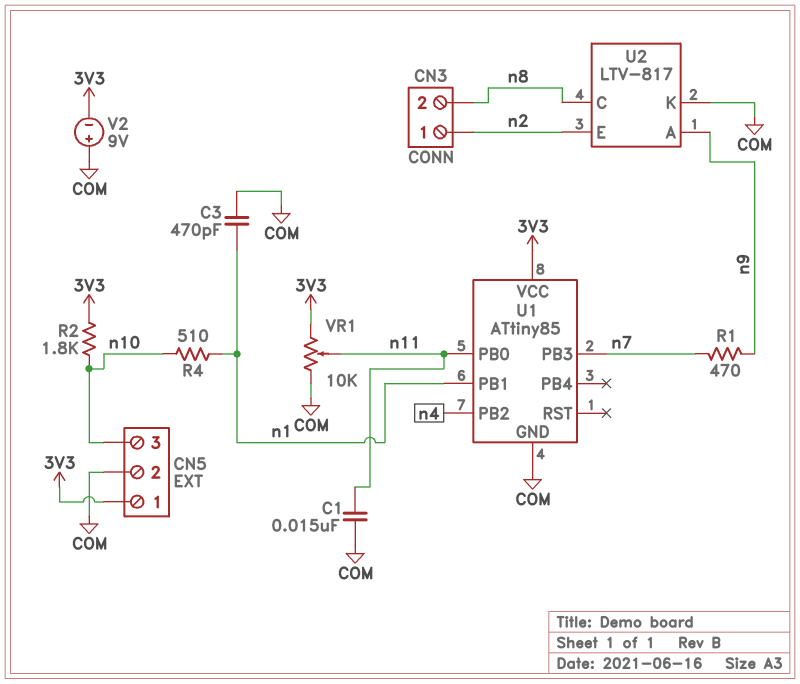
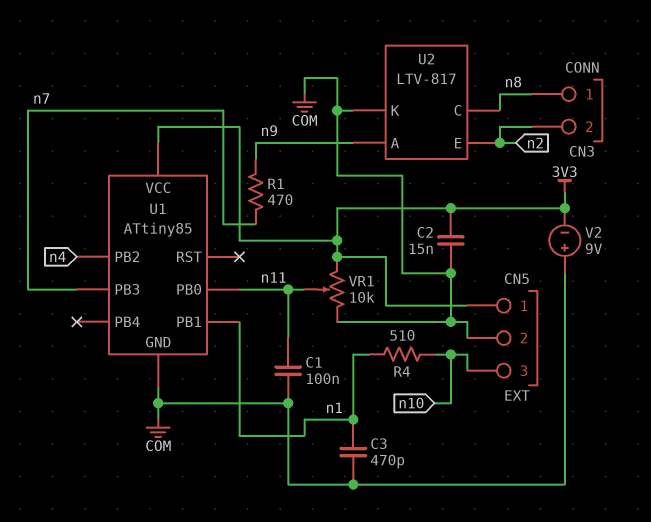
C1: 15nF (COM, n11) -> 100nF (COM, n11)
C2: none -> 15nF (3V3, COM)
CN3 pin 1: n2 -> n8
CN3 pin 2: n8 -> n2
R2: 1.8k (3V3, n10) -> none

